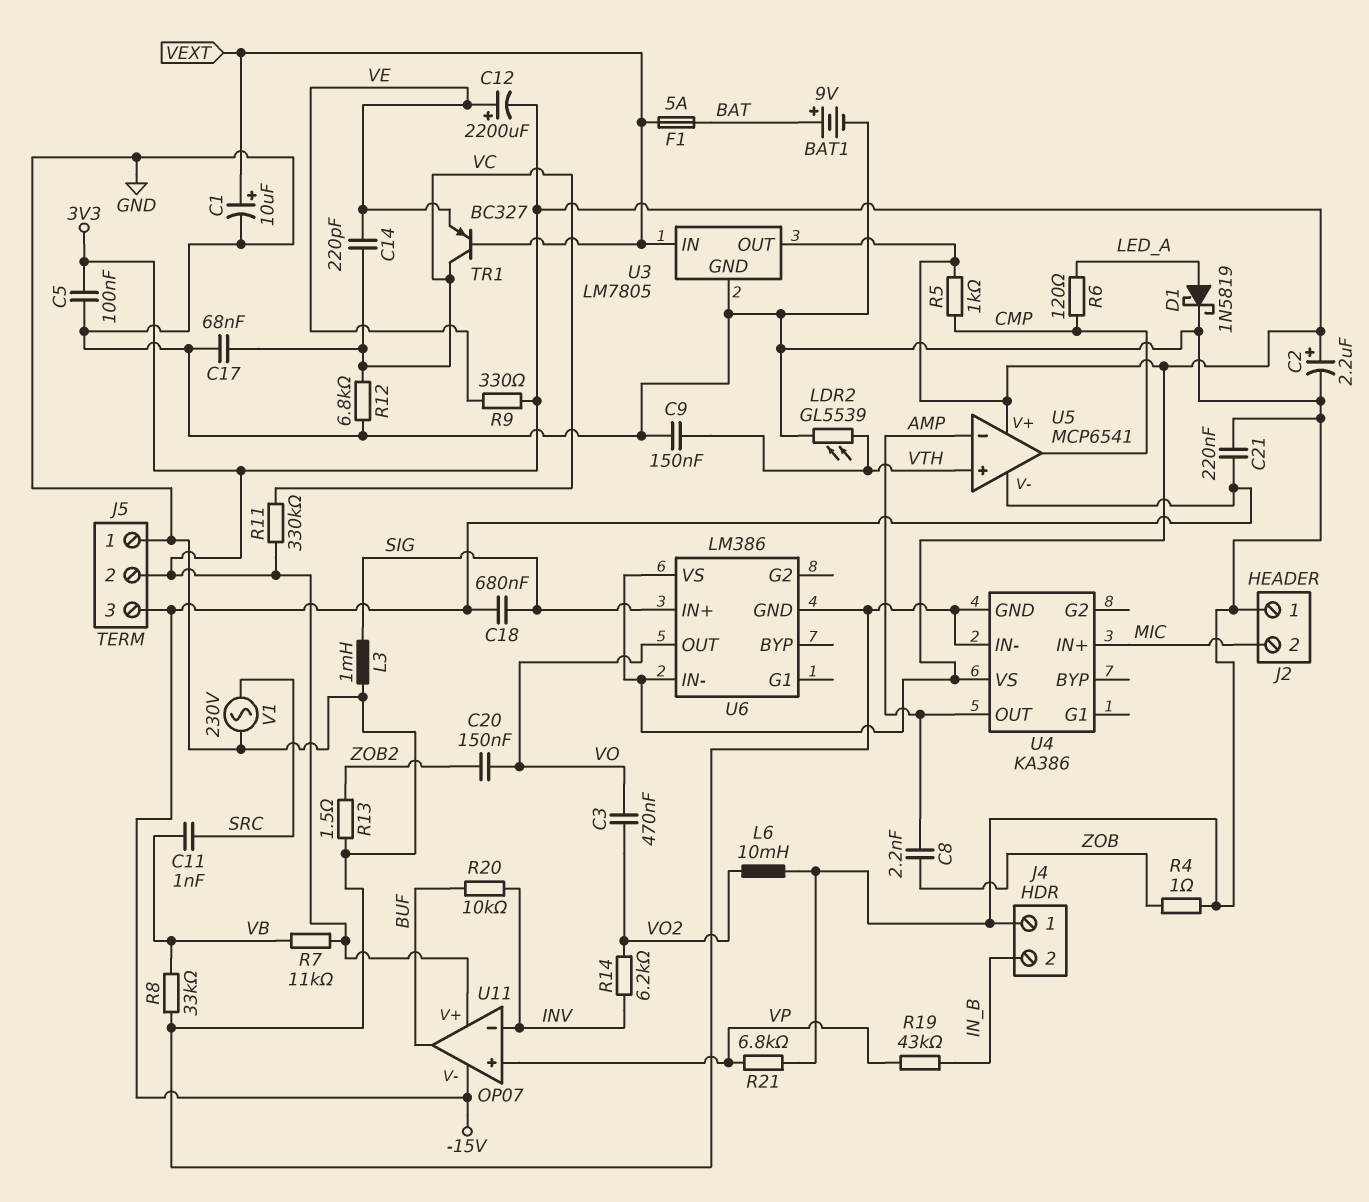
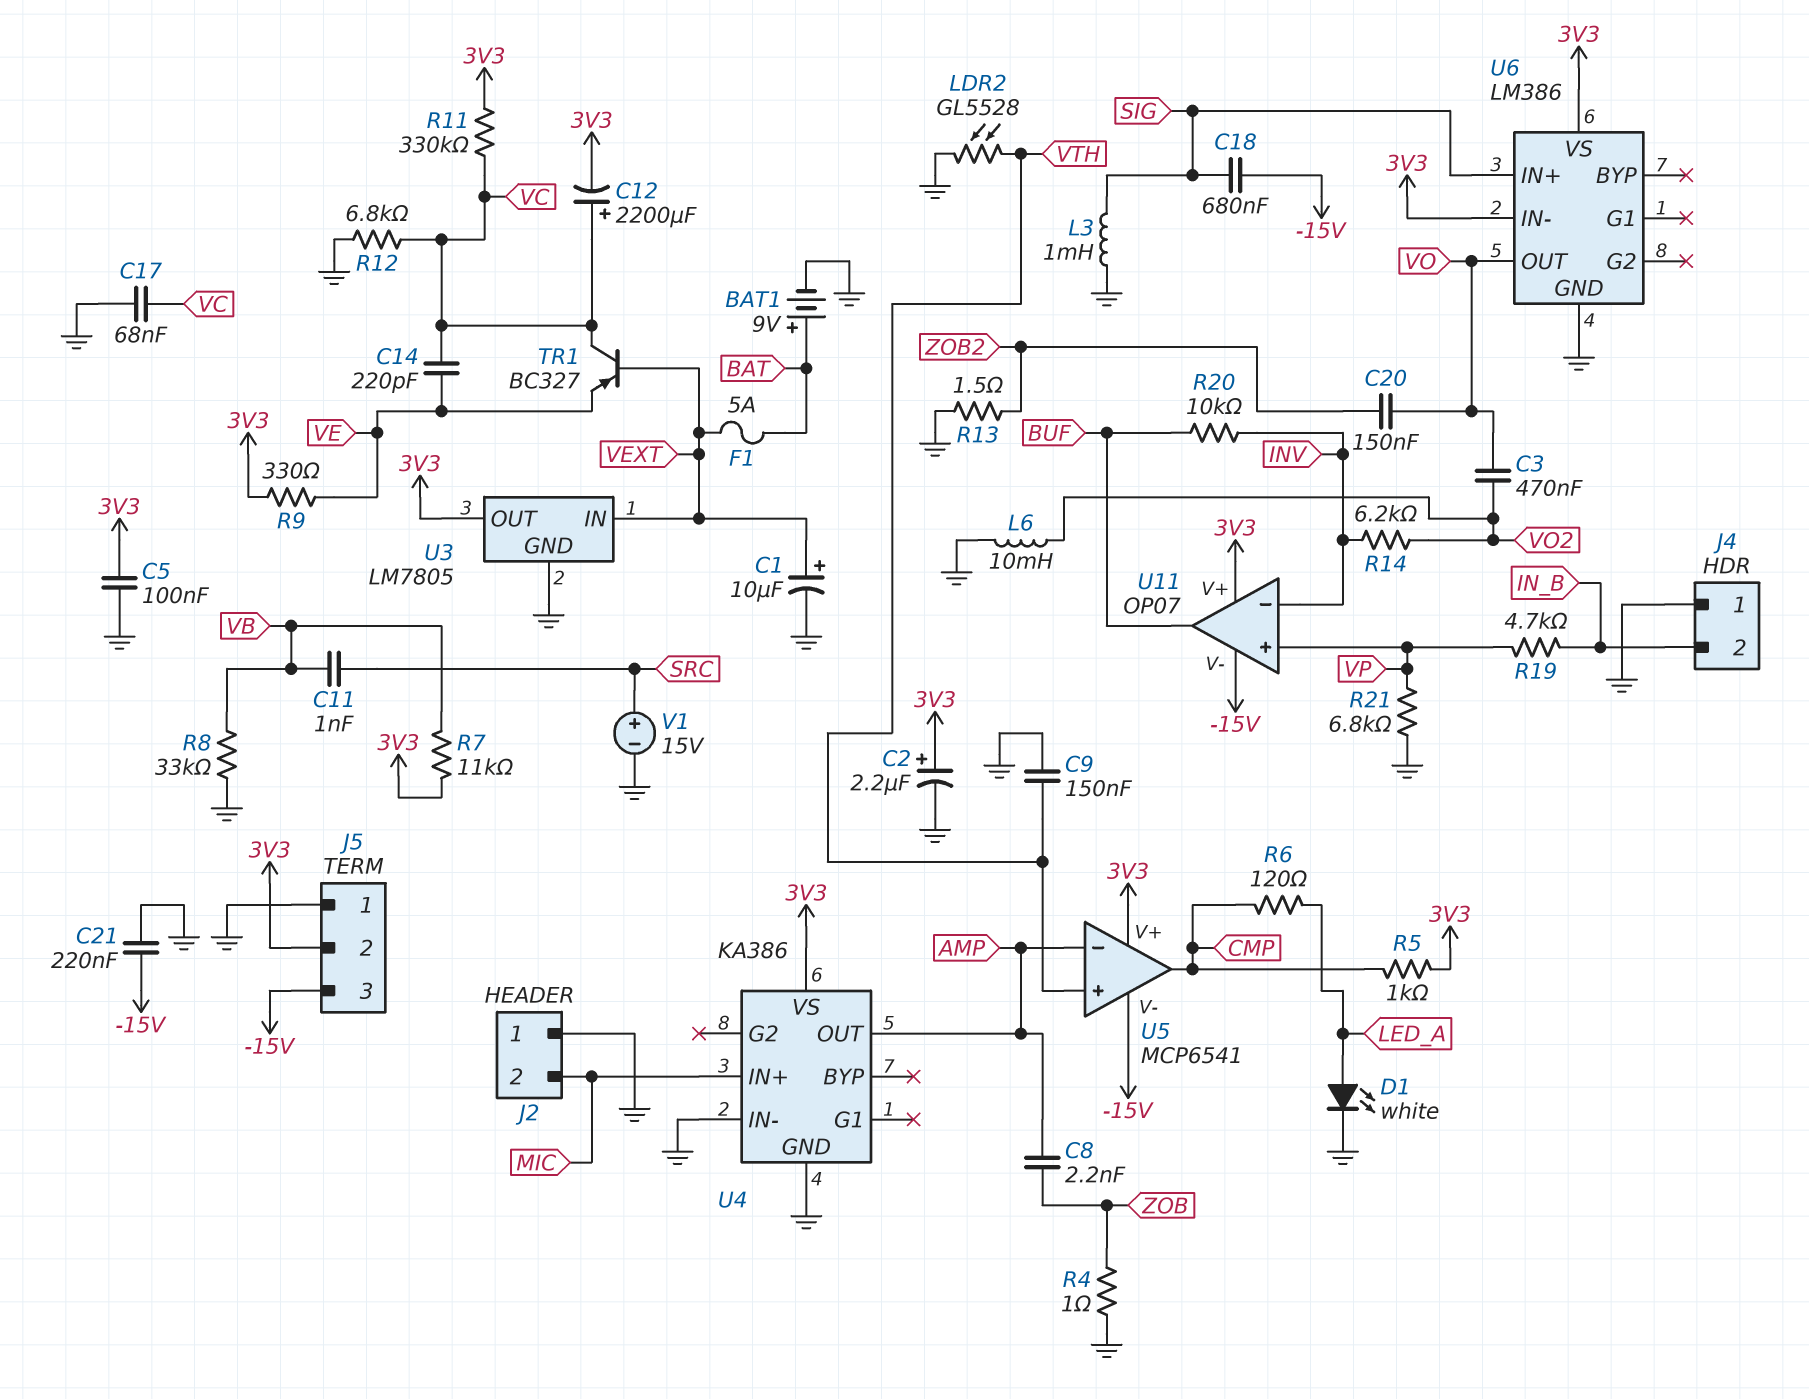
C12: 2200uF (plus VE, minus 3V3) -> 2200uF (plus VC, minus 3V3)
D1: schottky 1N5819 (A LED_A, K GND) -> LED white (A LED_A, K GND)
LDR2: GL5539 (GND, VTH) -> GL5528 (GND, VTH)
R19: 43k (IN_B, VP) -> 4.7k (IN_B, VP)
V1: AC 230V (GND, SRC) -> 15V (plus SRC, minus GND)

